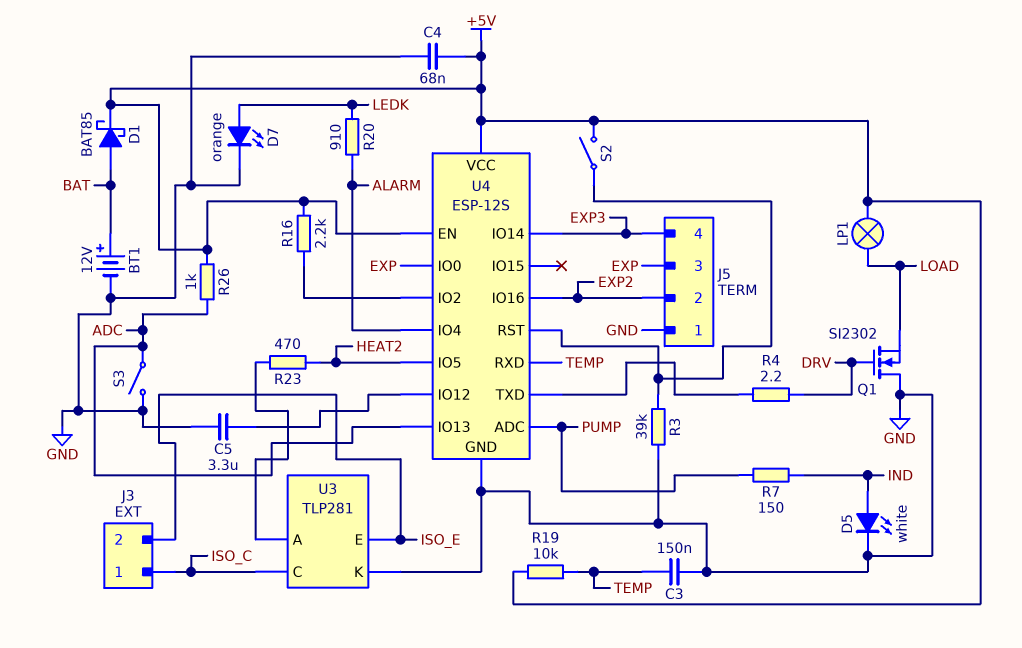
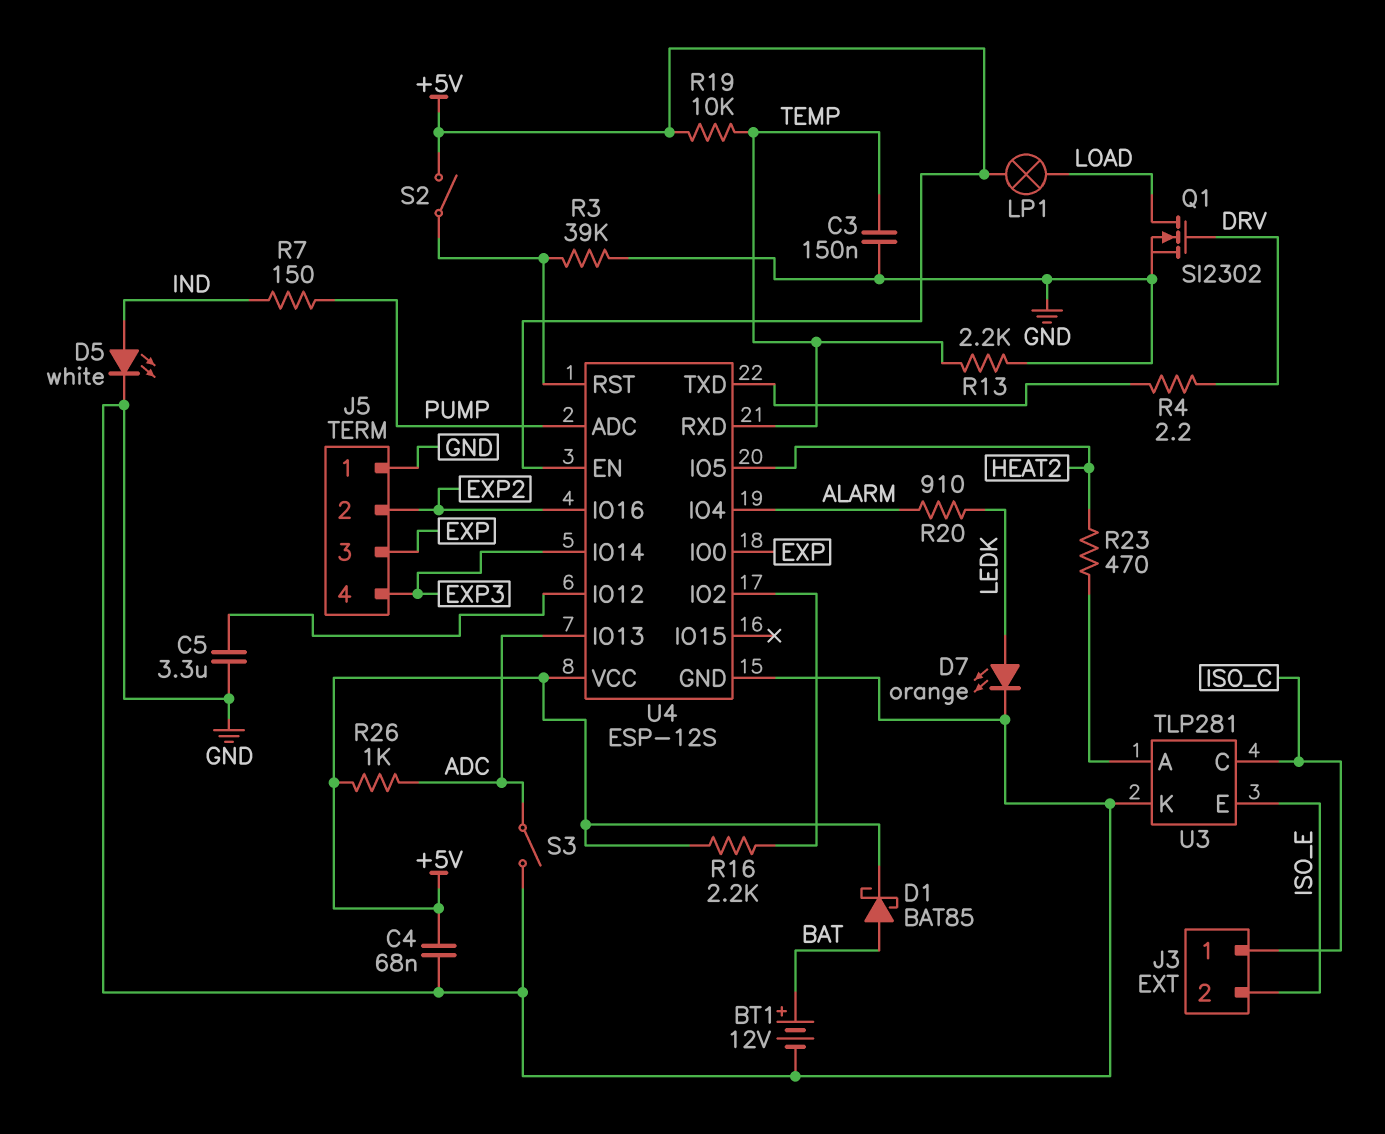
Q1: NMOS SI2302 (G DRV, D GND, S LOAD) -> NMOS SI2302 (G DRV, D LOAD, S GND)
R13: none -> 2.2k (GND, TEMP)

